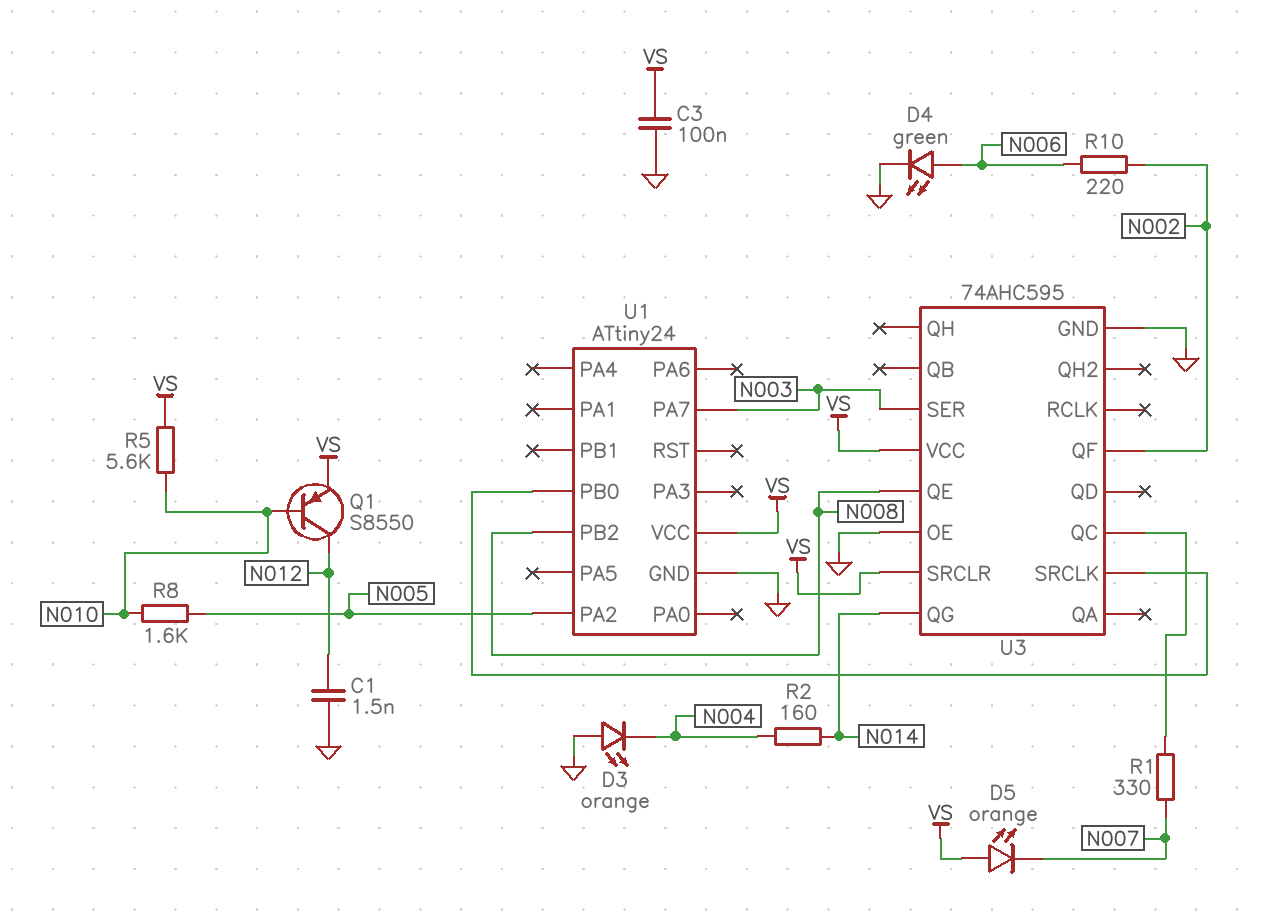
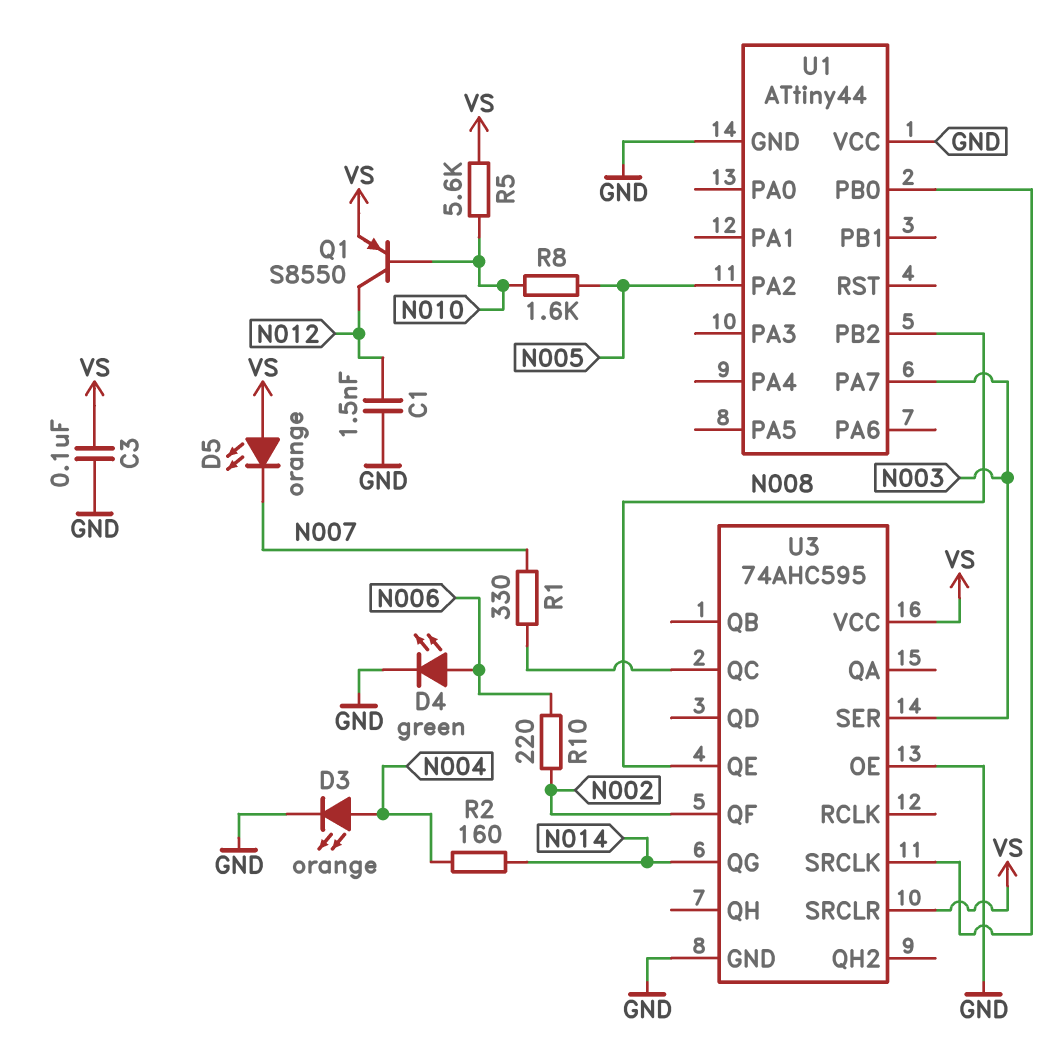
D3: LED orange (A GND, K N004) -> LED orange (A N004, K GND)
U1: ATtiny24 -> ATtiny44
U1 pin VCC: VS -> GND

